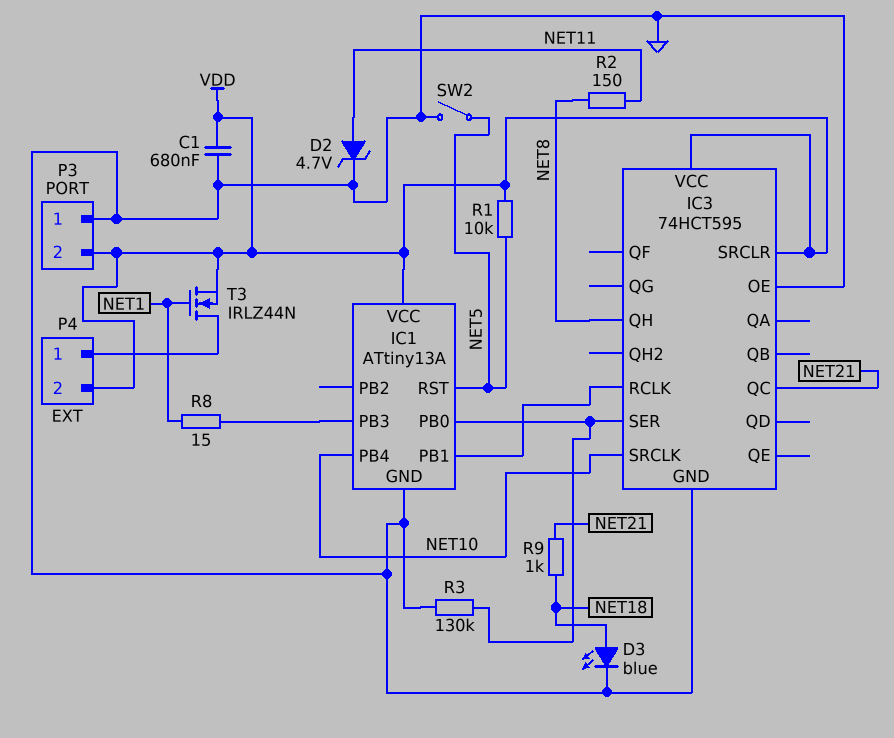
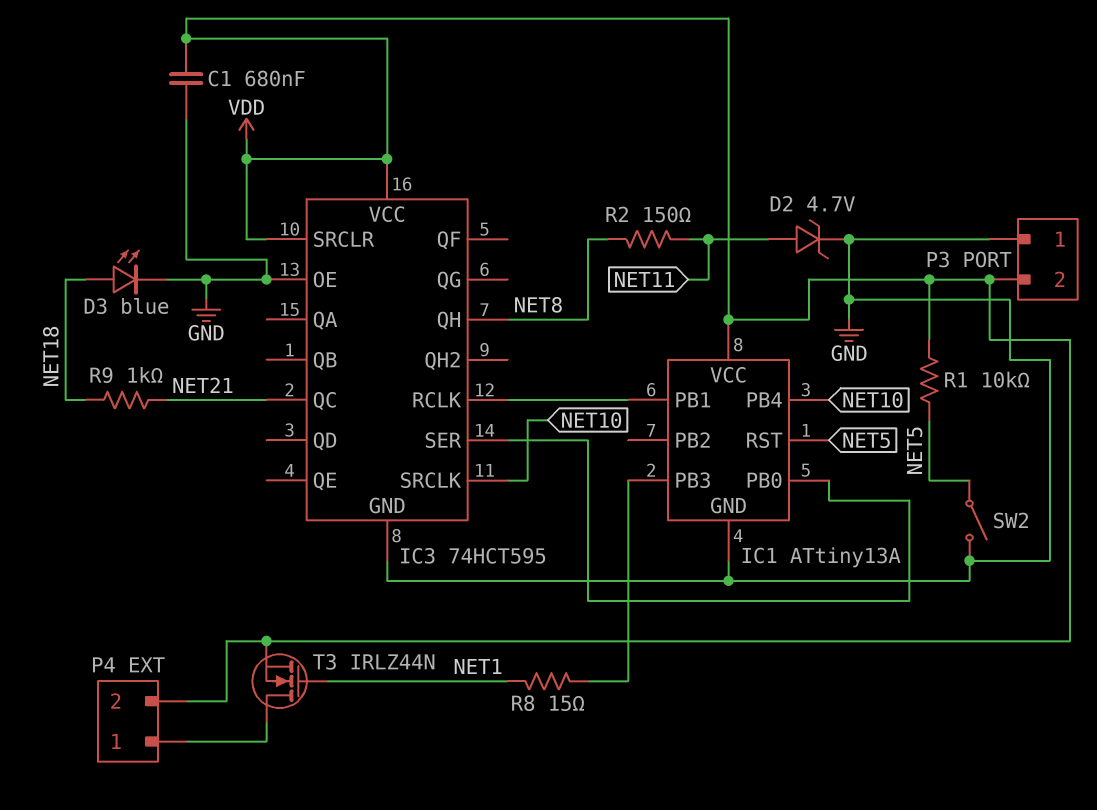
R3: 130k (GND, IC1/PB0) -> none

